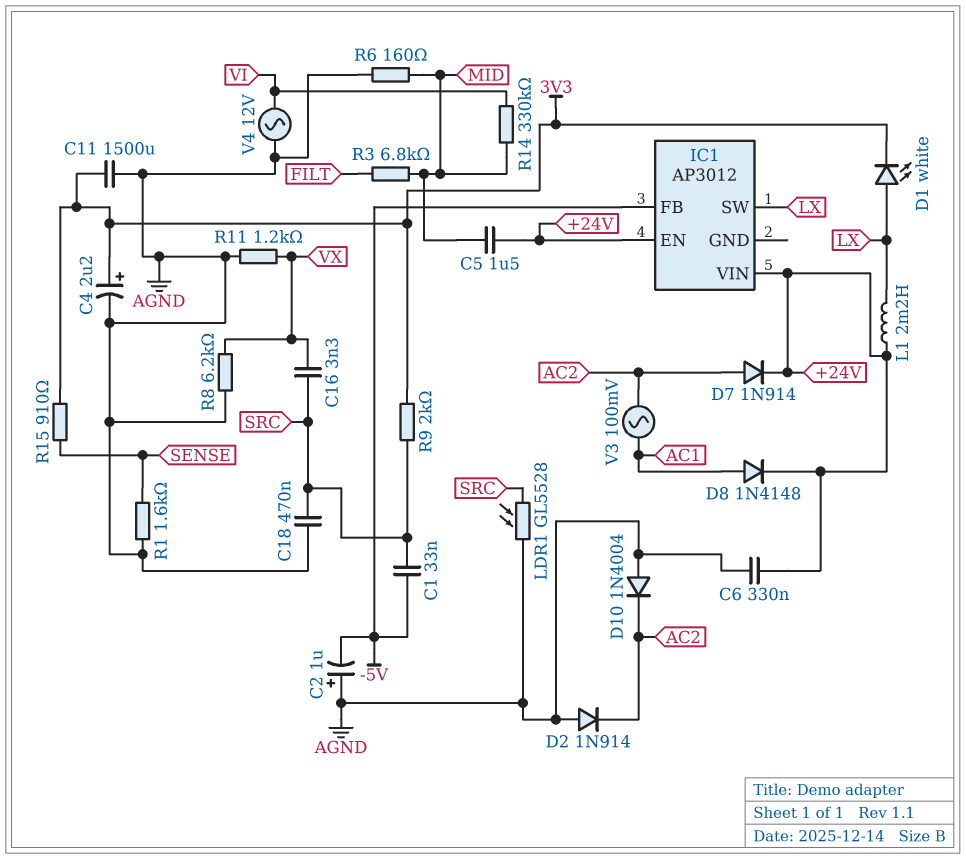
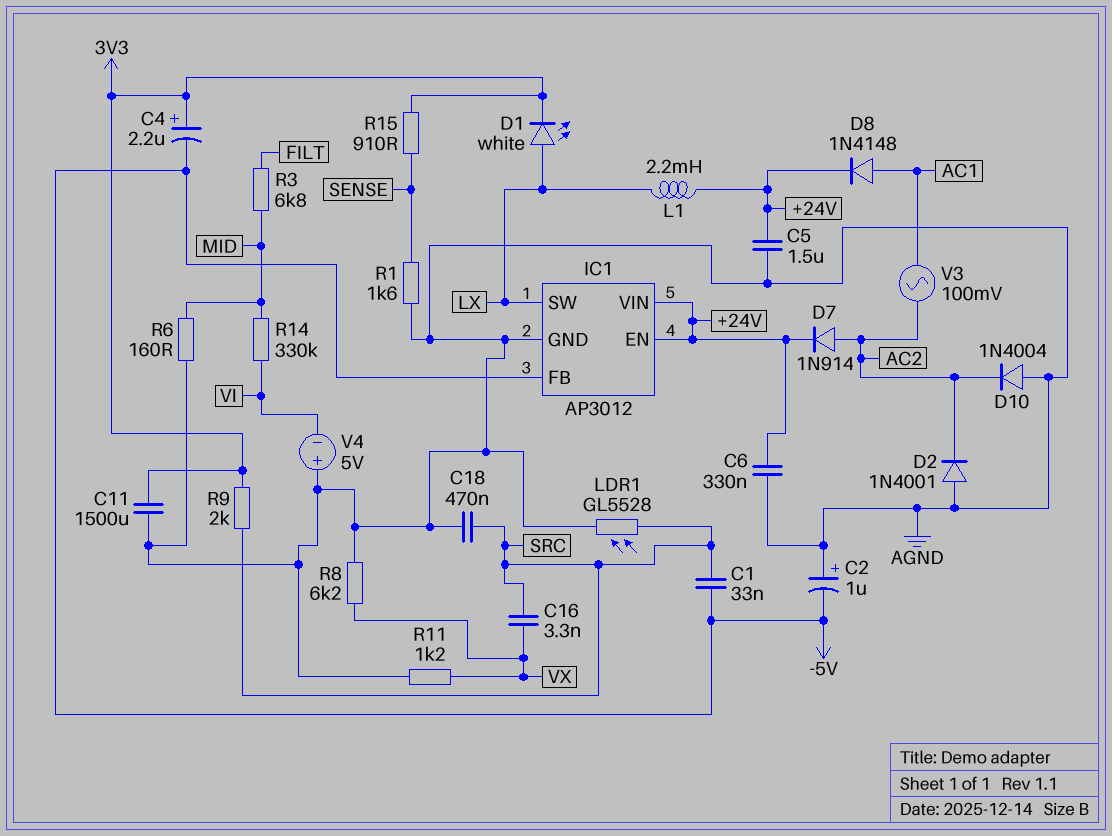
C4: 2.2uF (plus 3V3, minus AGND) -> 2.2uF (plus 3V3, minus -5V)
C5: 1.5uF (+24V, MID) -> 1.5uF (+24V, AGND)
D2: diode 1N914 (A AGND, K AC2) -> diode 1N4001 (A AGND, K AC2)
IC1 pin GND: none -> AGND
V4: AC 12V (AGND, VI) -> 5V (plus AGND, minus VI)

